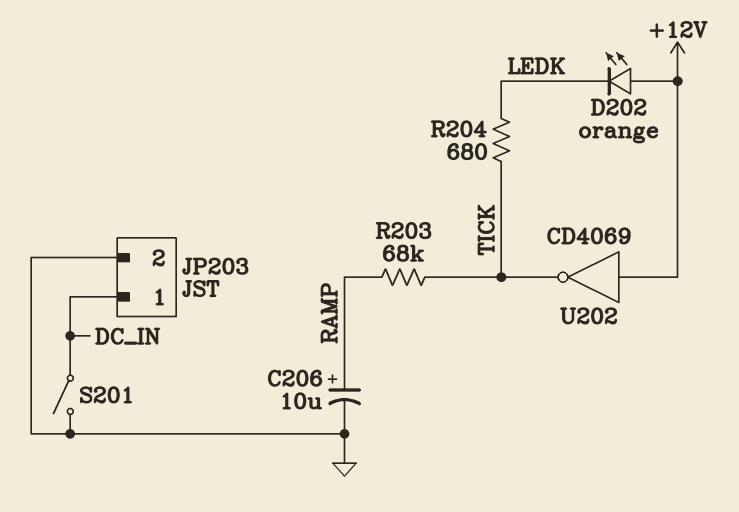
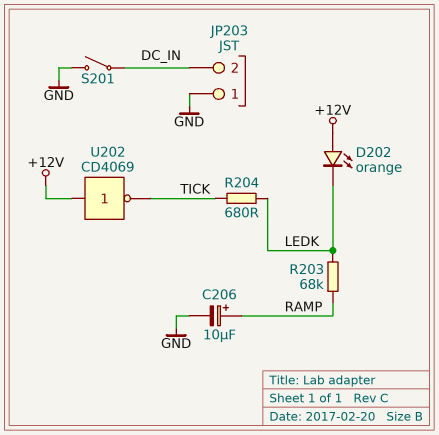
JP203 pin 1: DC_IN -> GND
JP203 pin 2: GND -> DC_IN
R203: 68k (RAMP, TICK) -> 68k (LEDK, RAMP)

